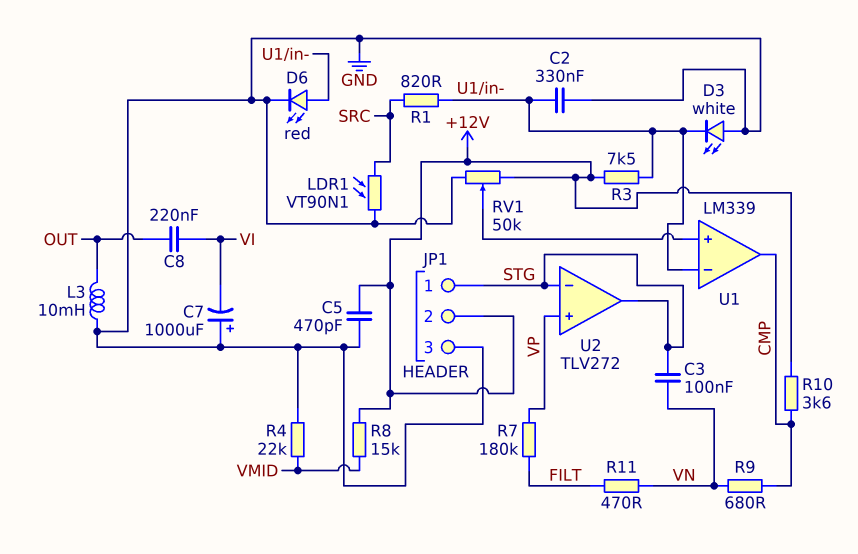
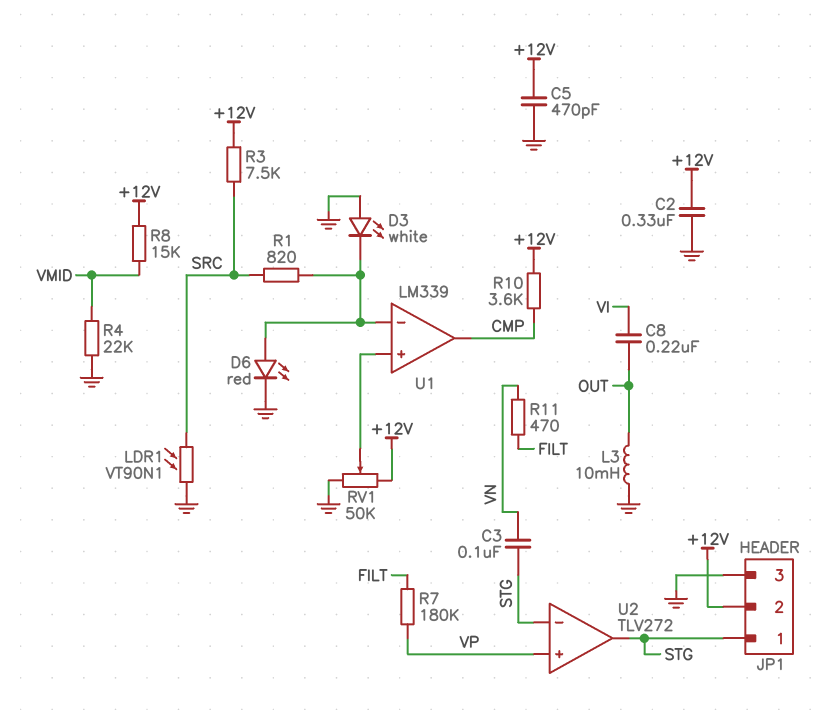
C2: 330nF (GND, U1/in-) -> 330nF (+12V, GND)
C7: 1000uF (plus GND, minus VI) -> none
R3: 7.5k (+12V, U1/in-) -> 7.5k (+12V, SRC)
R9: 680 (CMP, VN) -> none

